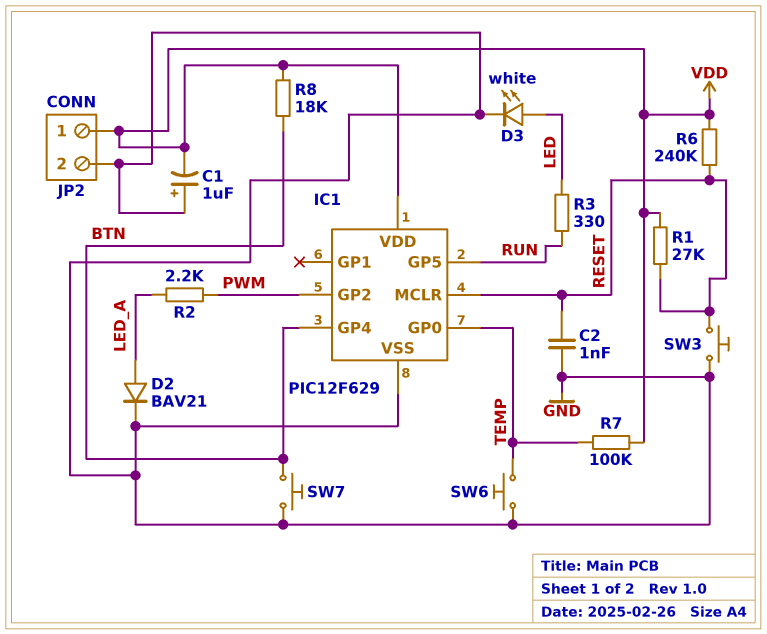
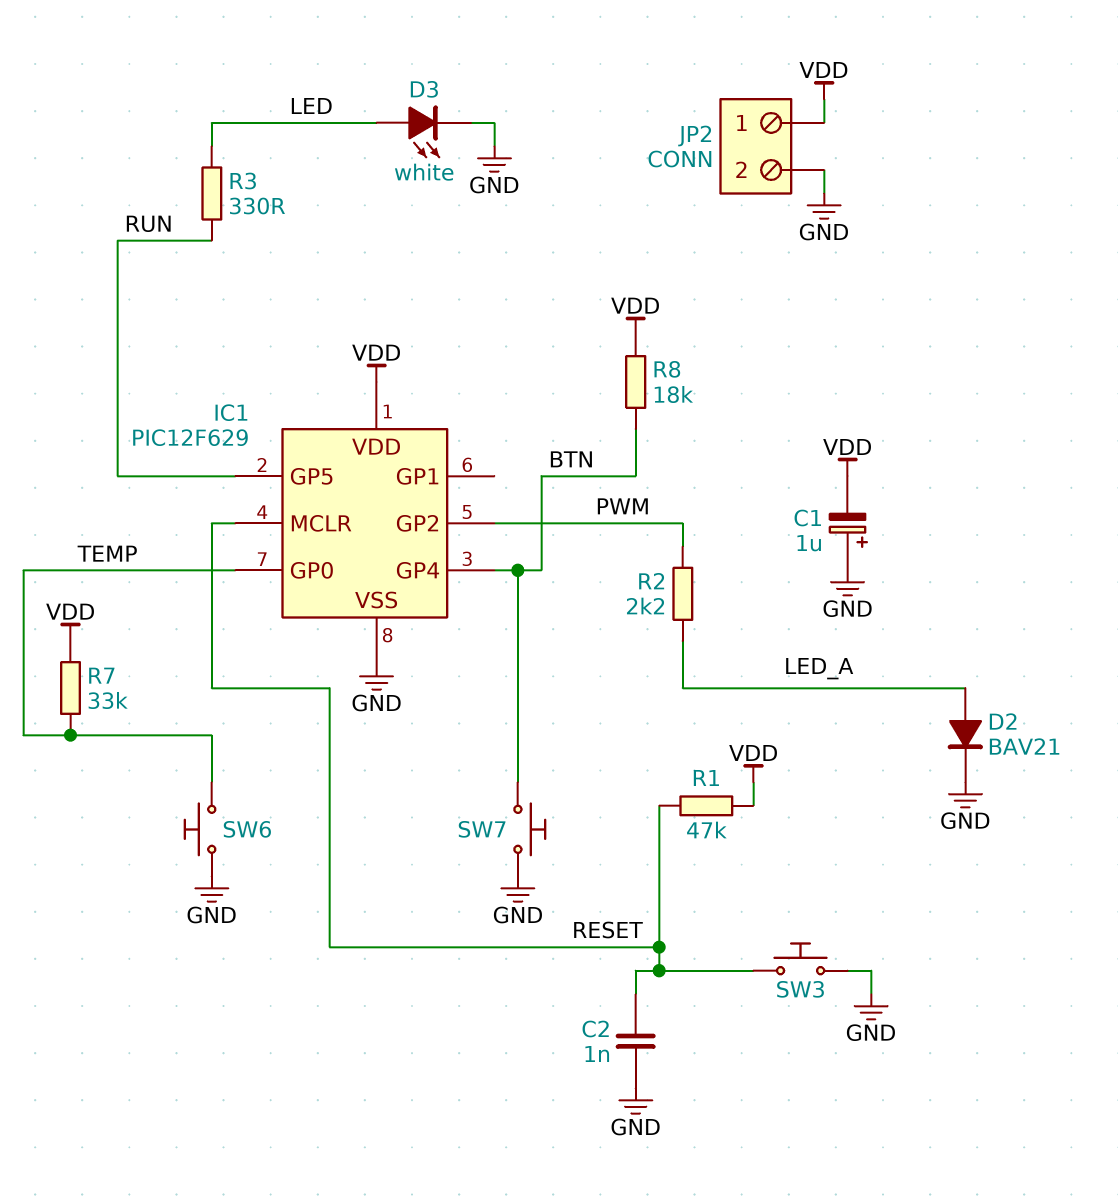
R1: 27k (RESET, VDD) -> 47k (RESET, VDD)
R6: 240k (RESET, VDD) -> none
R7: 100k (TEMP, VDD) -> 33k (TEMP, VDD)

